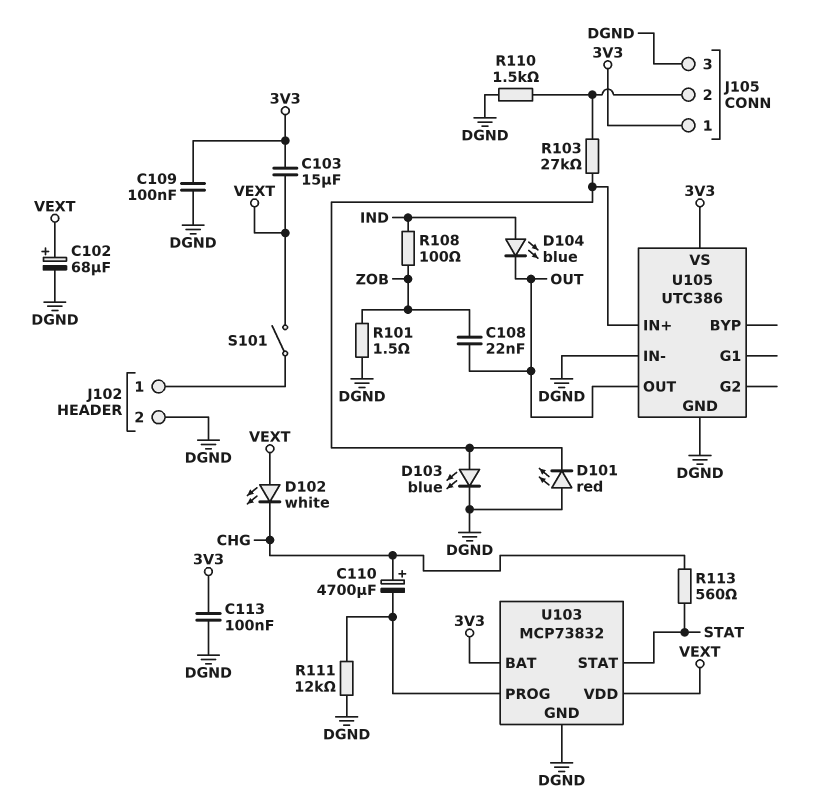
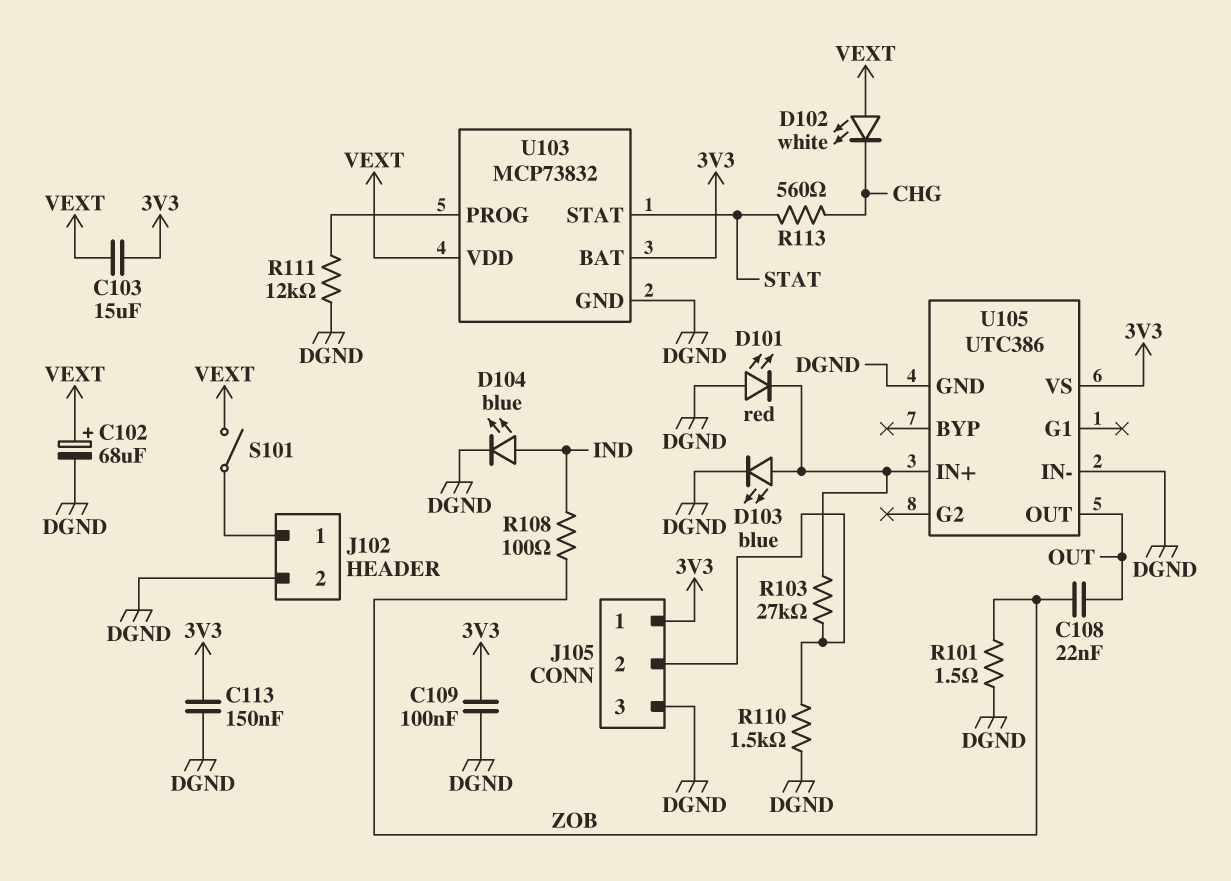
C110: 4700uF (plus CHG, minus U103/PROG) -> none
C113: 100nF (3V3, DGND) -> 150nF (3V3, DGND)
D104: LED blue (A IND, K OUT) -> LED blue (A IND, K DGND)

